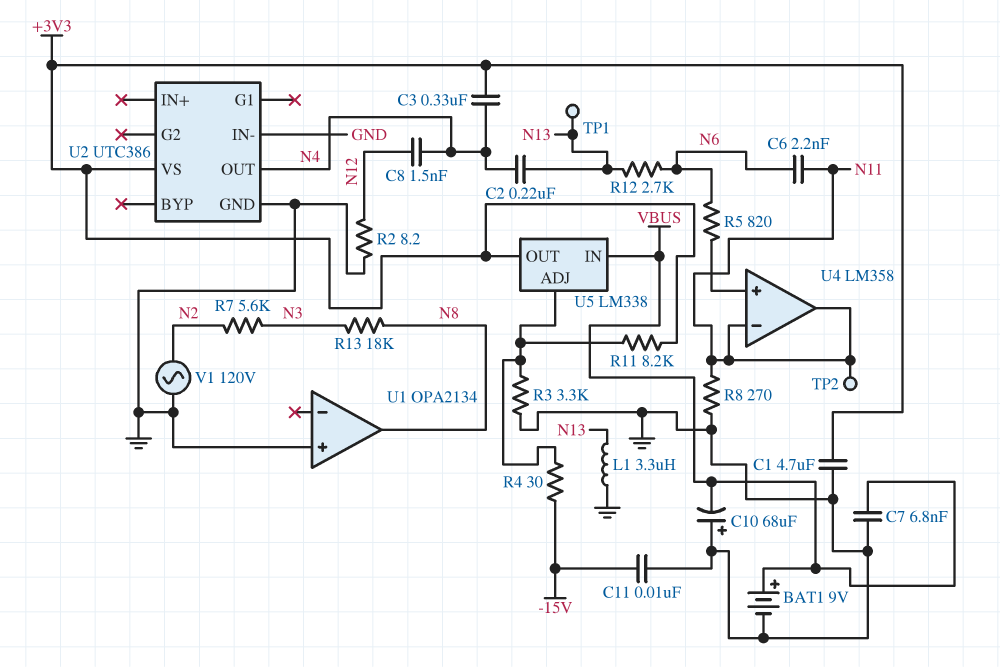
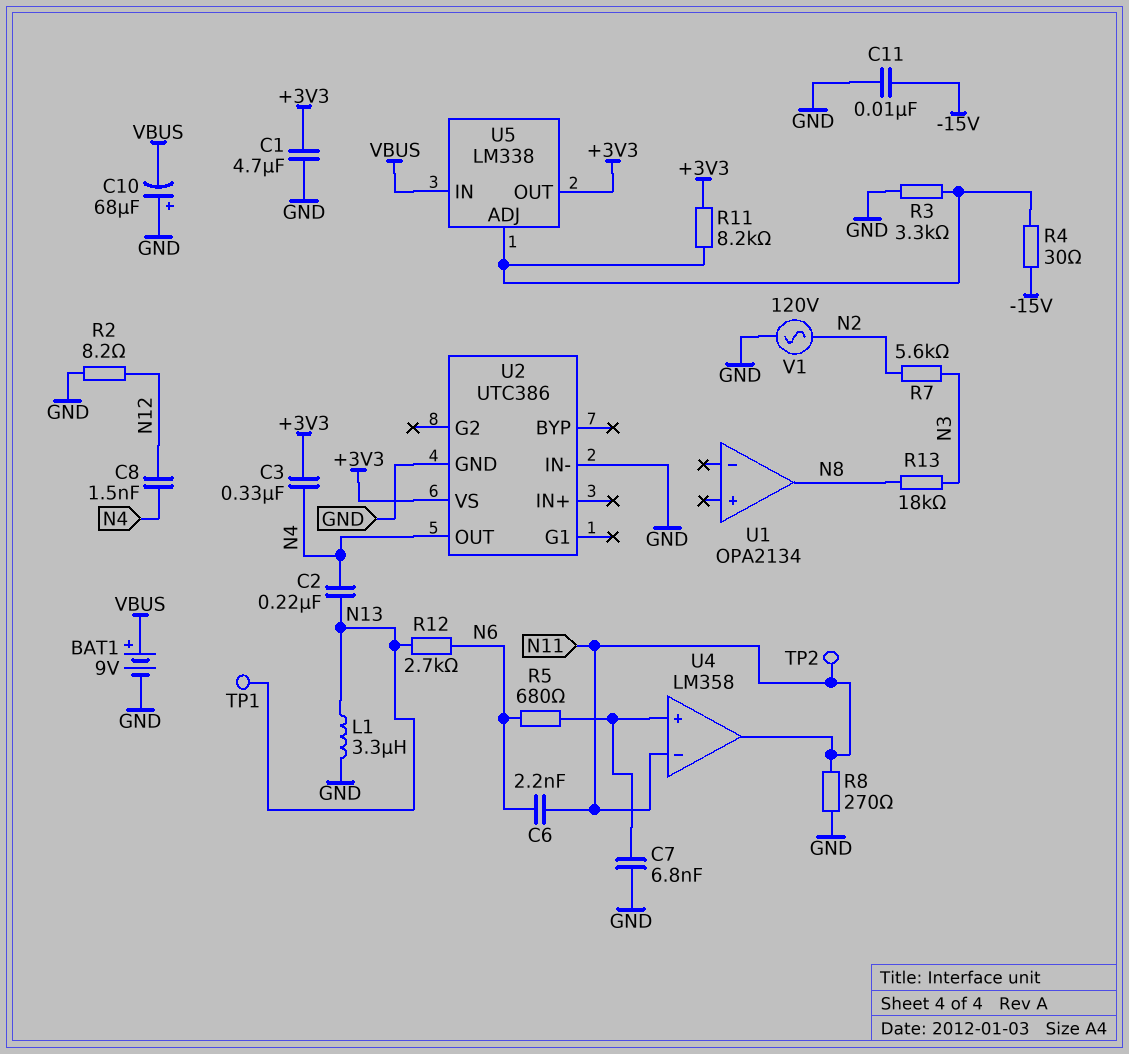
C7: 6.8nF (GND, VBUS) -> 6.8nF (GND, U4/in+)
R5: 820 (N6, U4/in+) -> 680 (N6, U4/in+)
U1 pin in+: GND -> none

